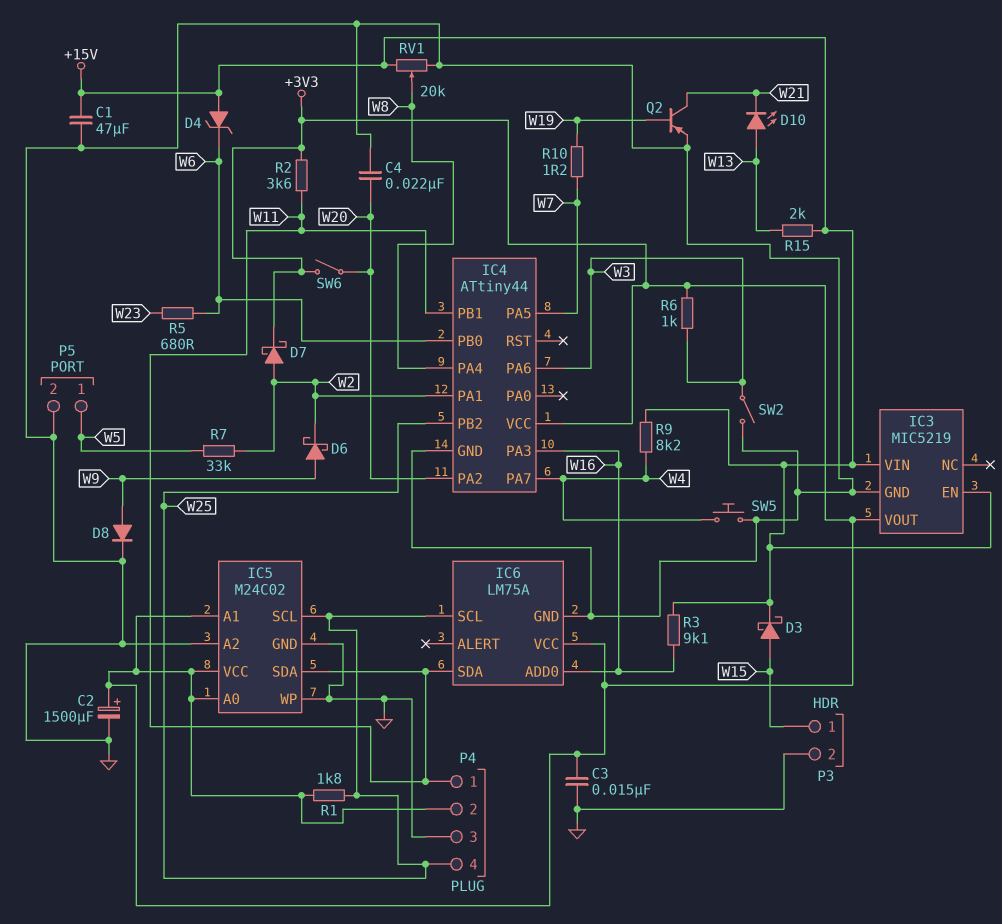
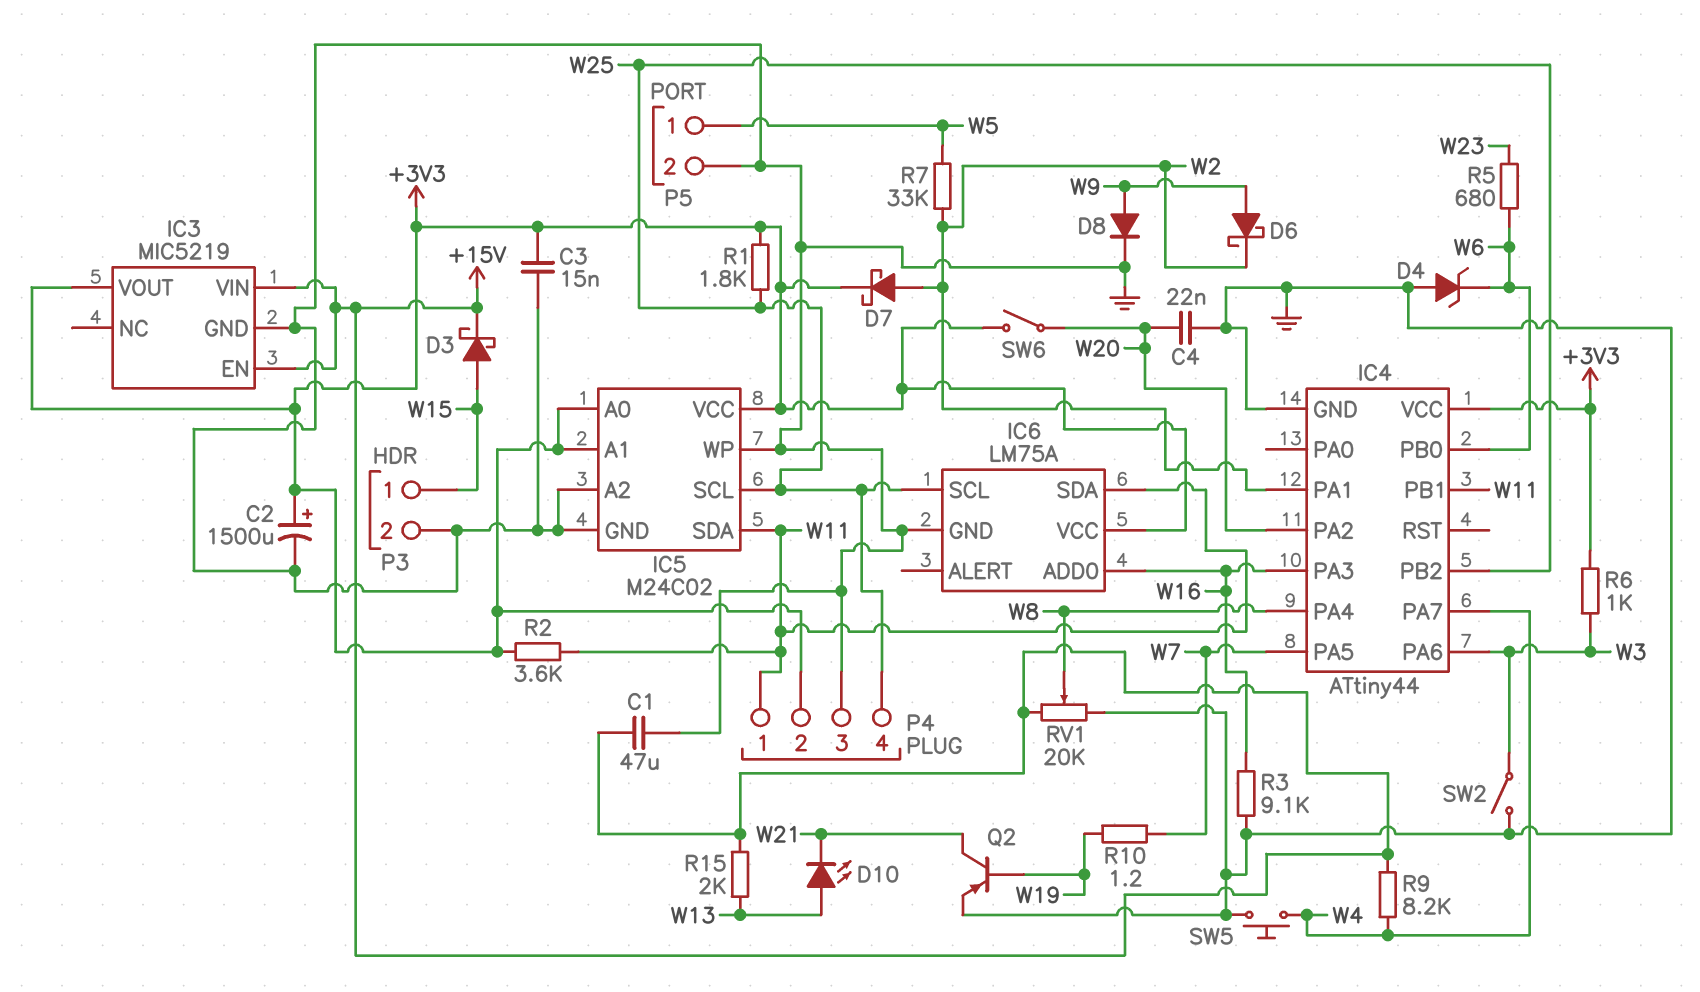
D4: zener (A +15V, K W6) -> zener (A GND, K W6)
R3: 9.1k (+15V, W16) -> 9.1k (GND, W16)

